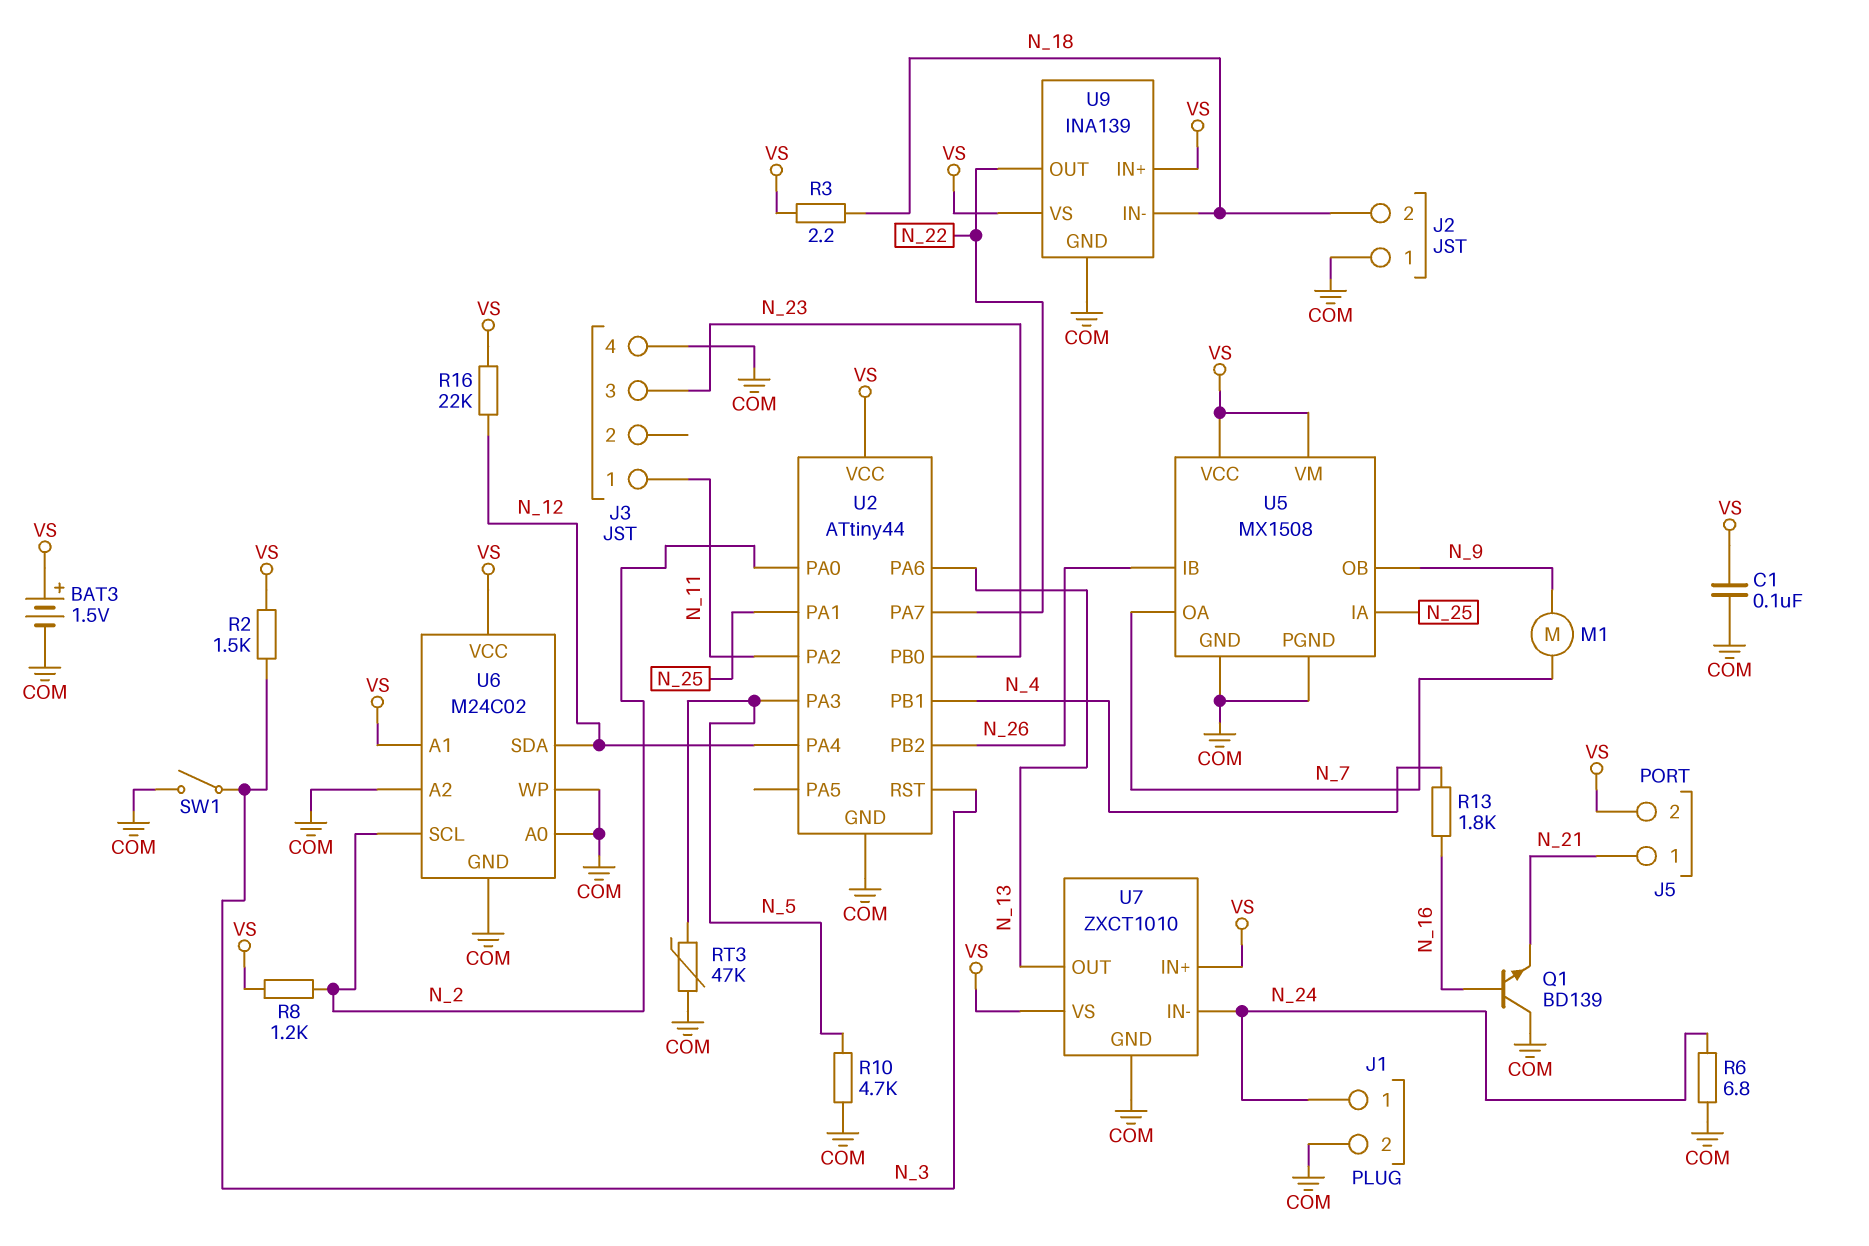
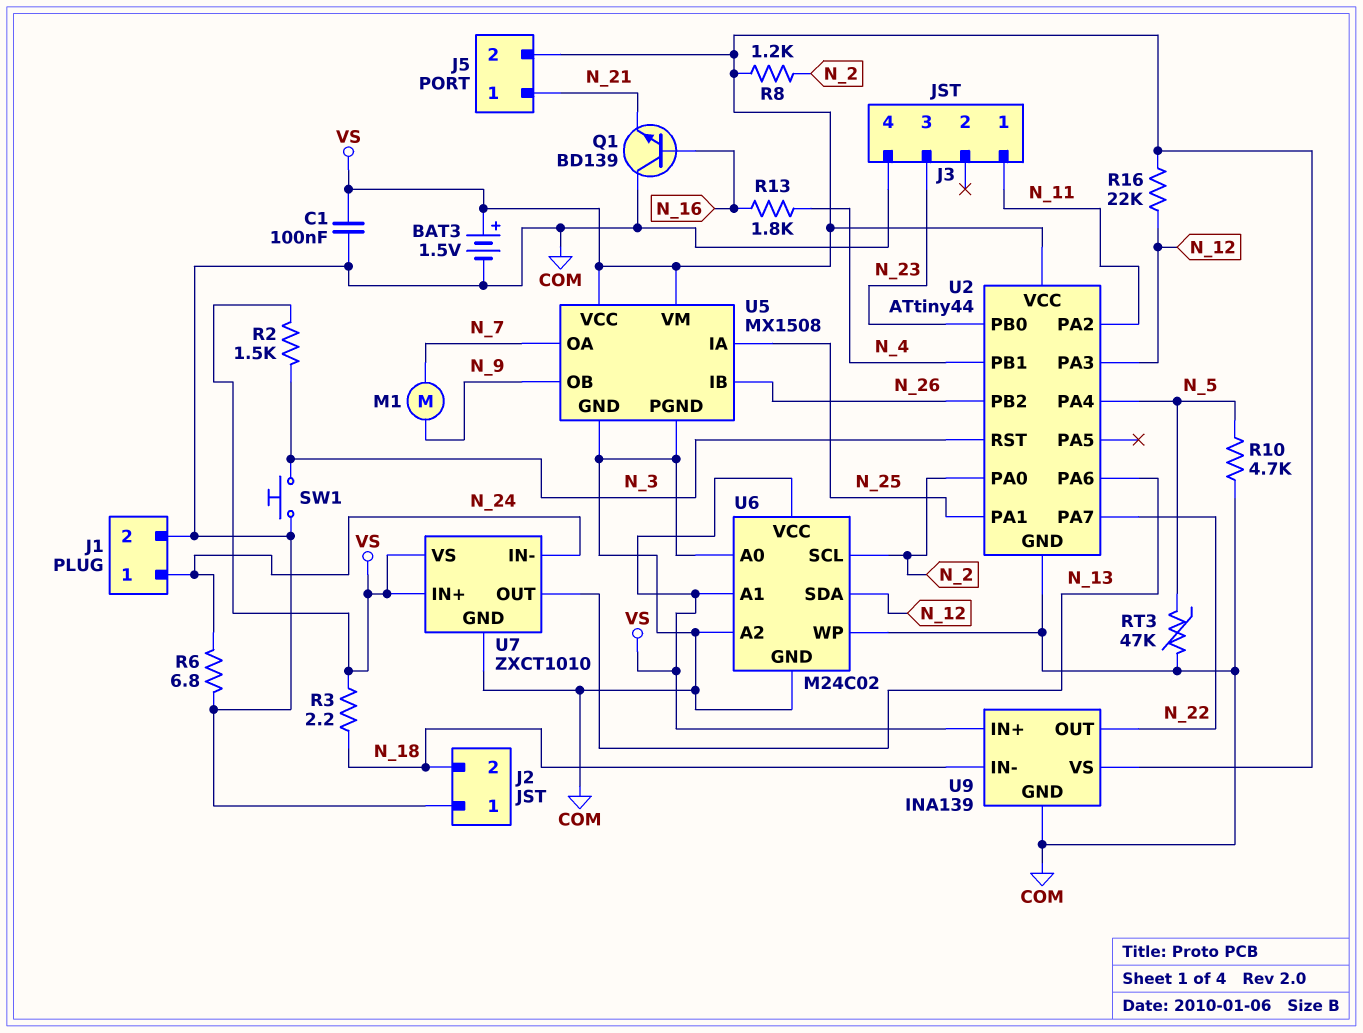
SW1: switch (COM, N_3) -> button (COM, N_3)
U2 pin PA3: N_5 -> N_12
U2 pin PA4: N_12 -> N_5

